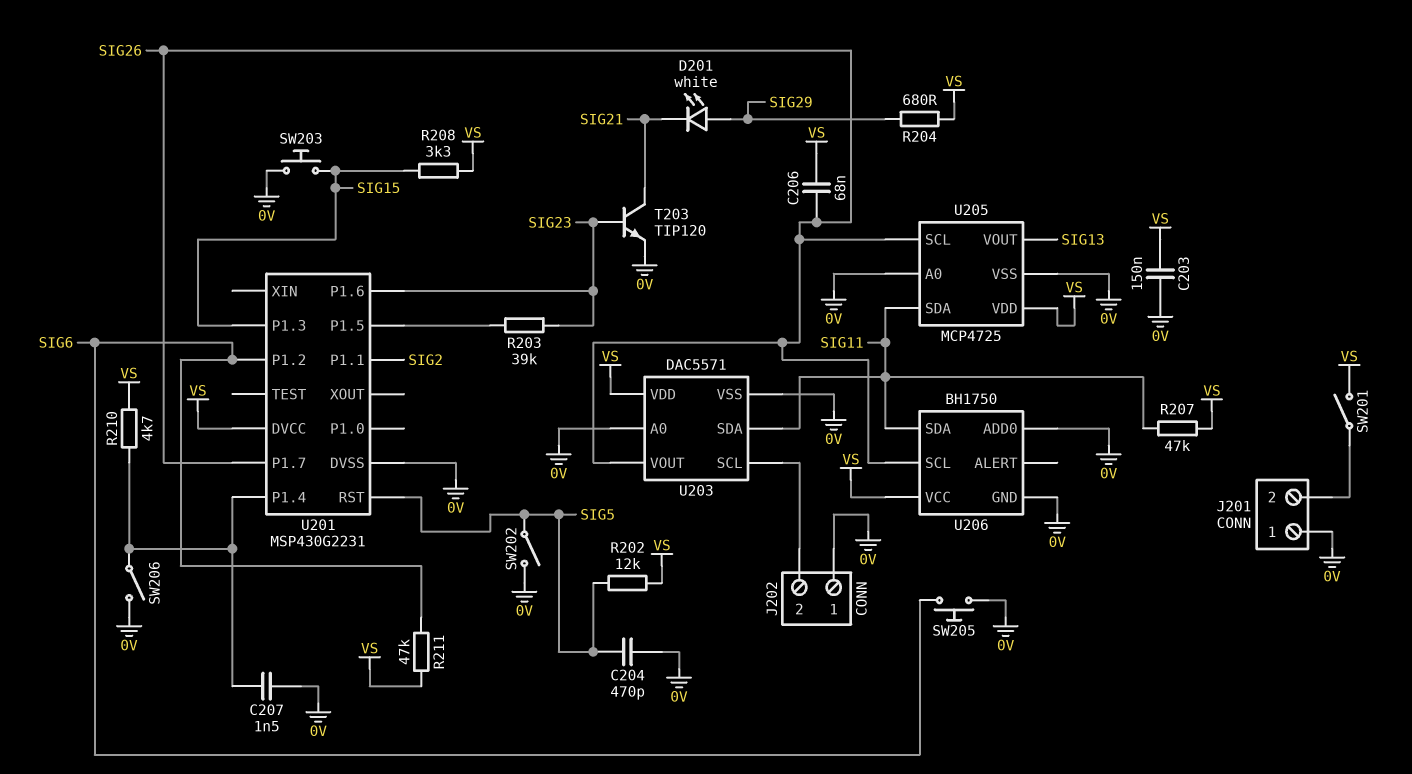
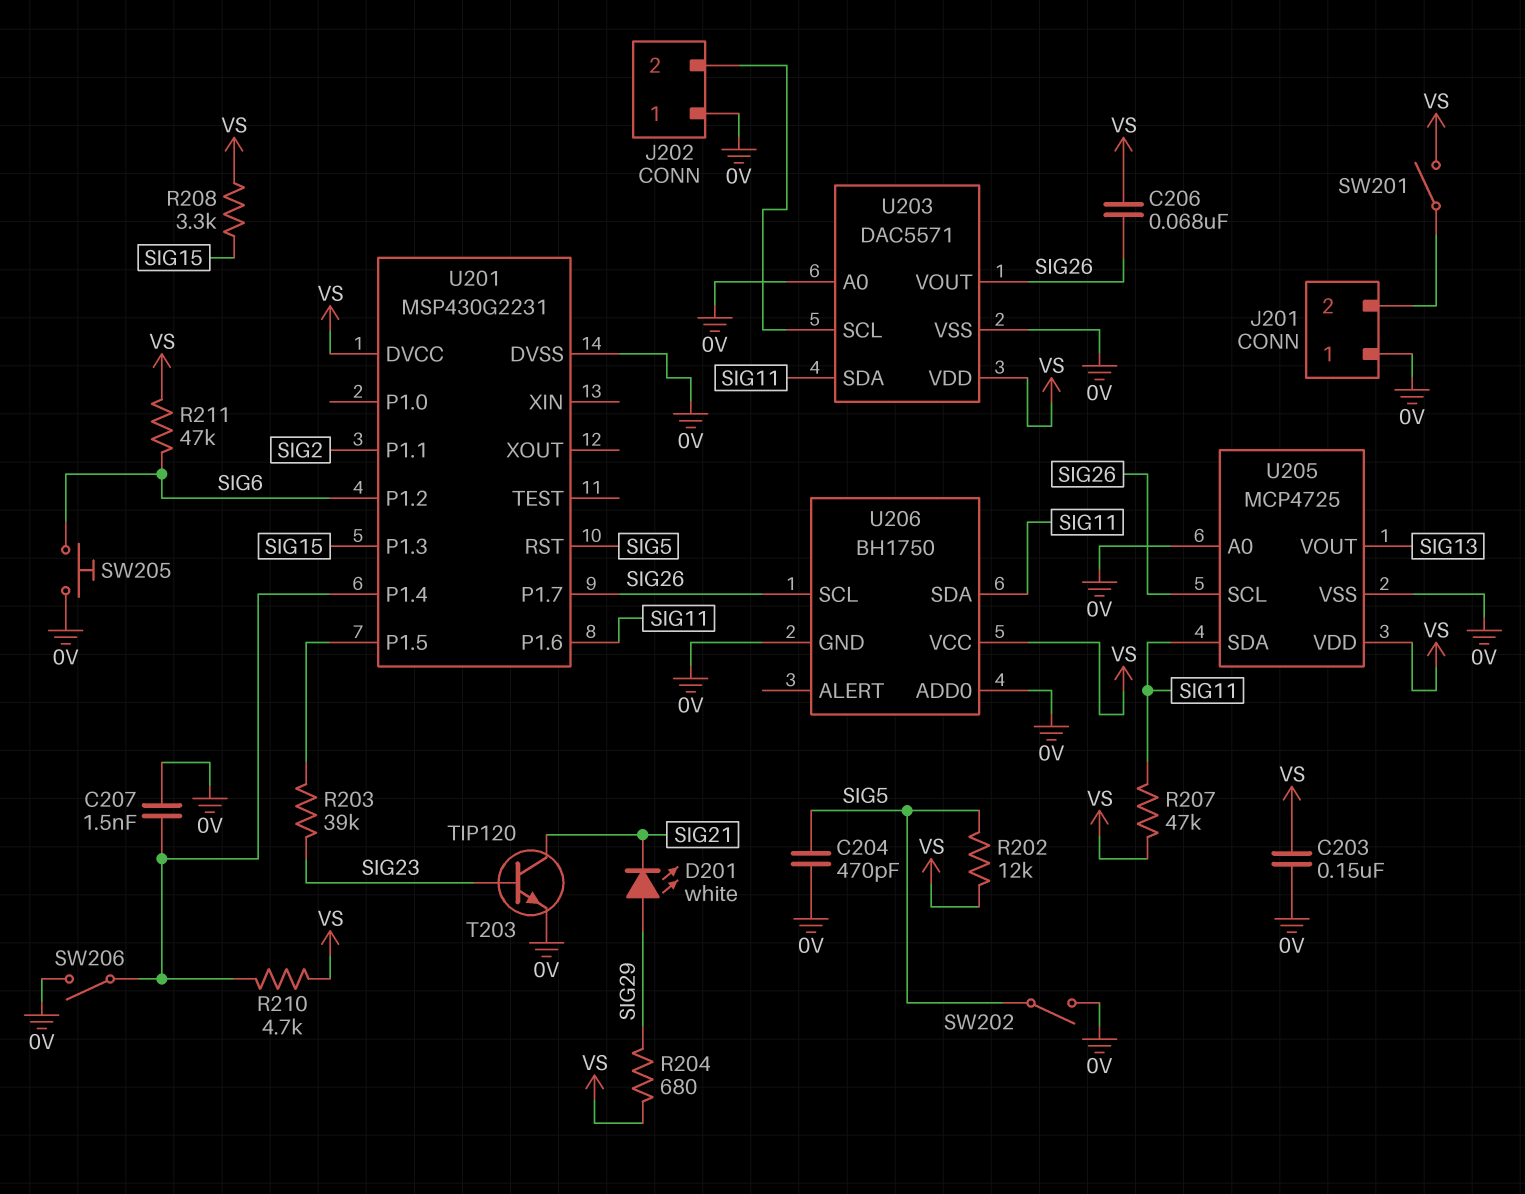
SW203: button (0V, SIG15) -> none
U201 pin P1.6: SIG23 -> SIG11

